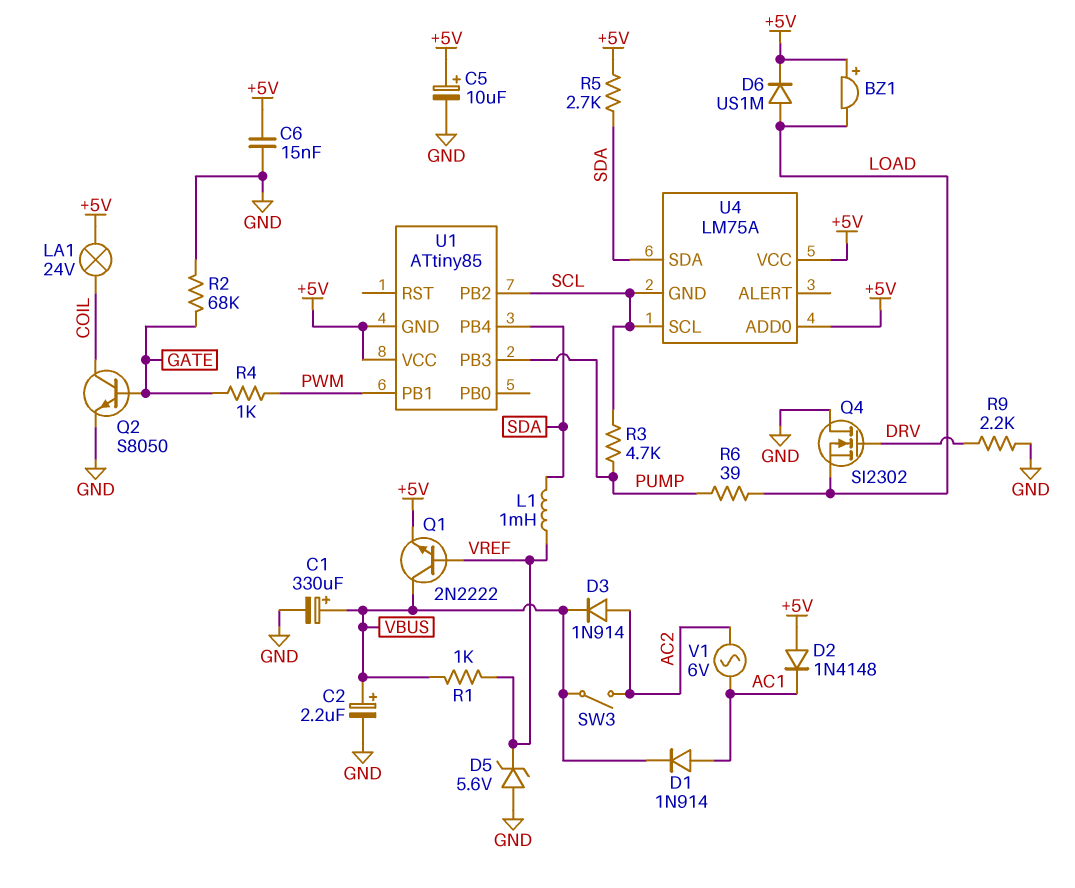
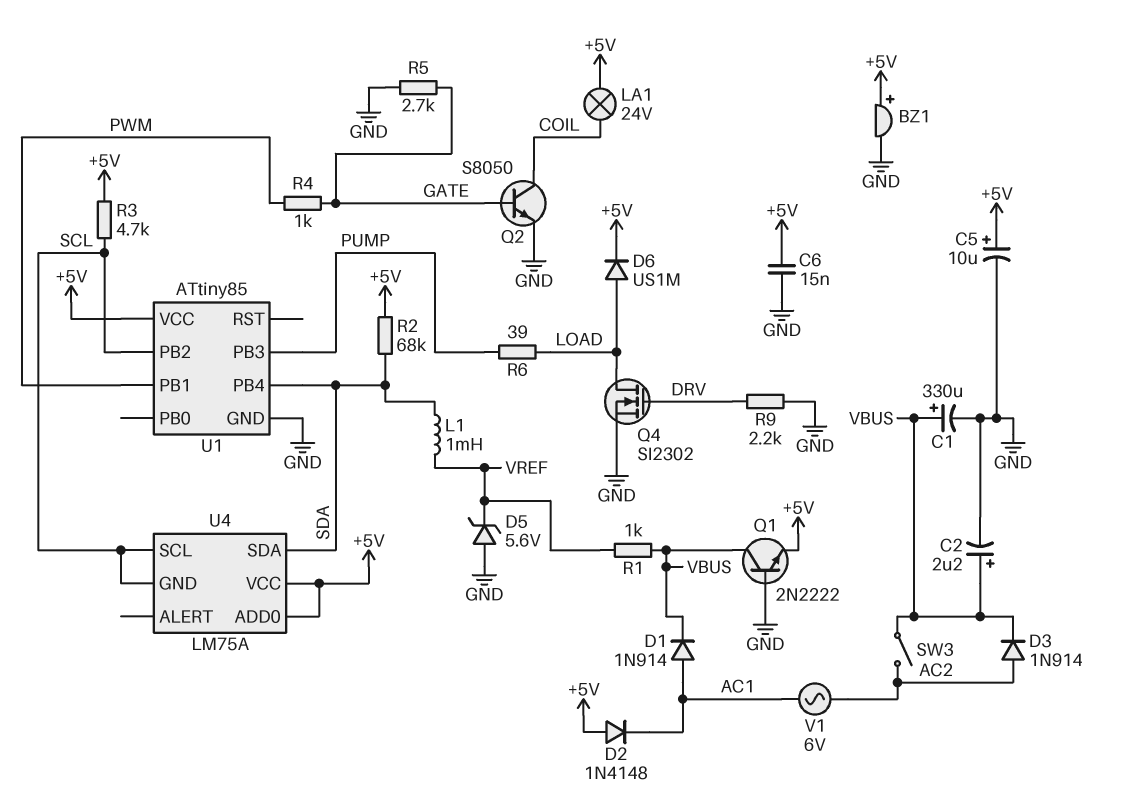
BZ1: buzzer (plus +5V, minus LOAD) -> buzzer (plus +5V, minus GND)
Q1: NPN 2N2222 (B VREF, C VBUS, E +5V) -> NPN 2N2222 (B GND, C VBUS, E +5V)
Q4: NMOS SI2302 (G DRV, D GND, S LOAD) -> NMOS SI2302 (G DRV, D LOAD, S GND)
R2: 68k (GATE, GND) -> 68k (+5V, SDA)
R3: 4.7k (PUMP, SCL) -> 4.7k (+5V, SCL)
R5: 2.7k (+5V, SDA) -> 2.7k (GATE, GND)
U1 pin GND: +5V -> GND

